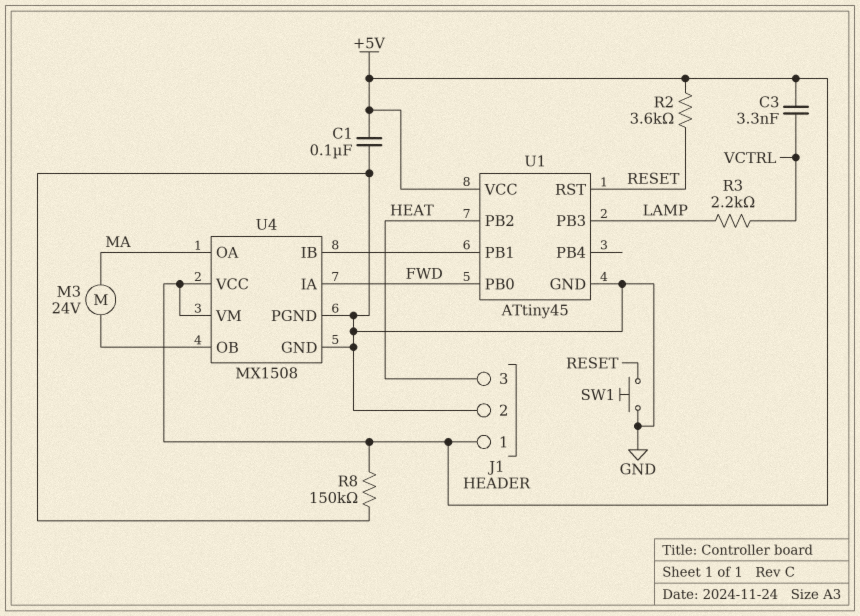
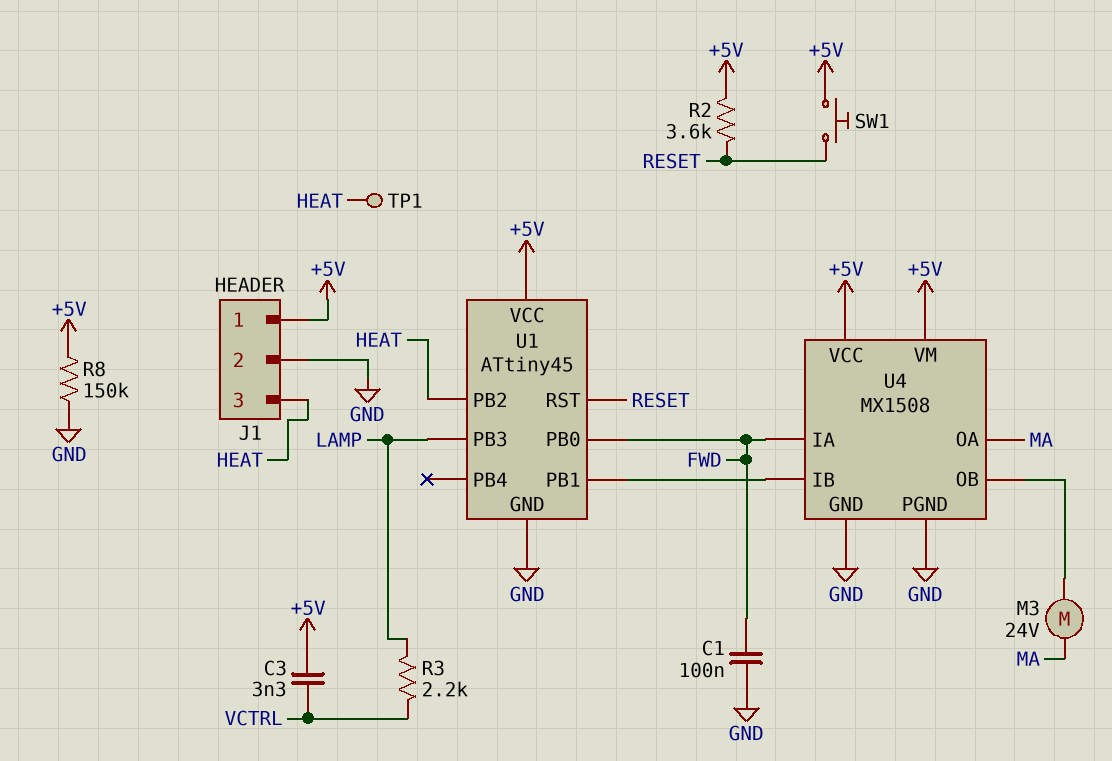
C1: 100nF (+5V, GND) -> 100nF (FWD, GND)
SW1: button (GND, RESET) -> button (+5V, RESET)
TP1: none -> test point (HEAT)

